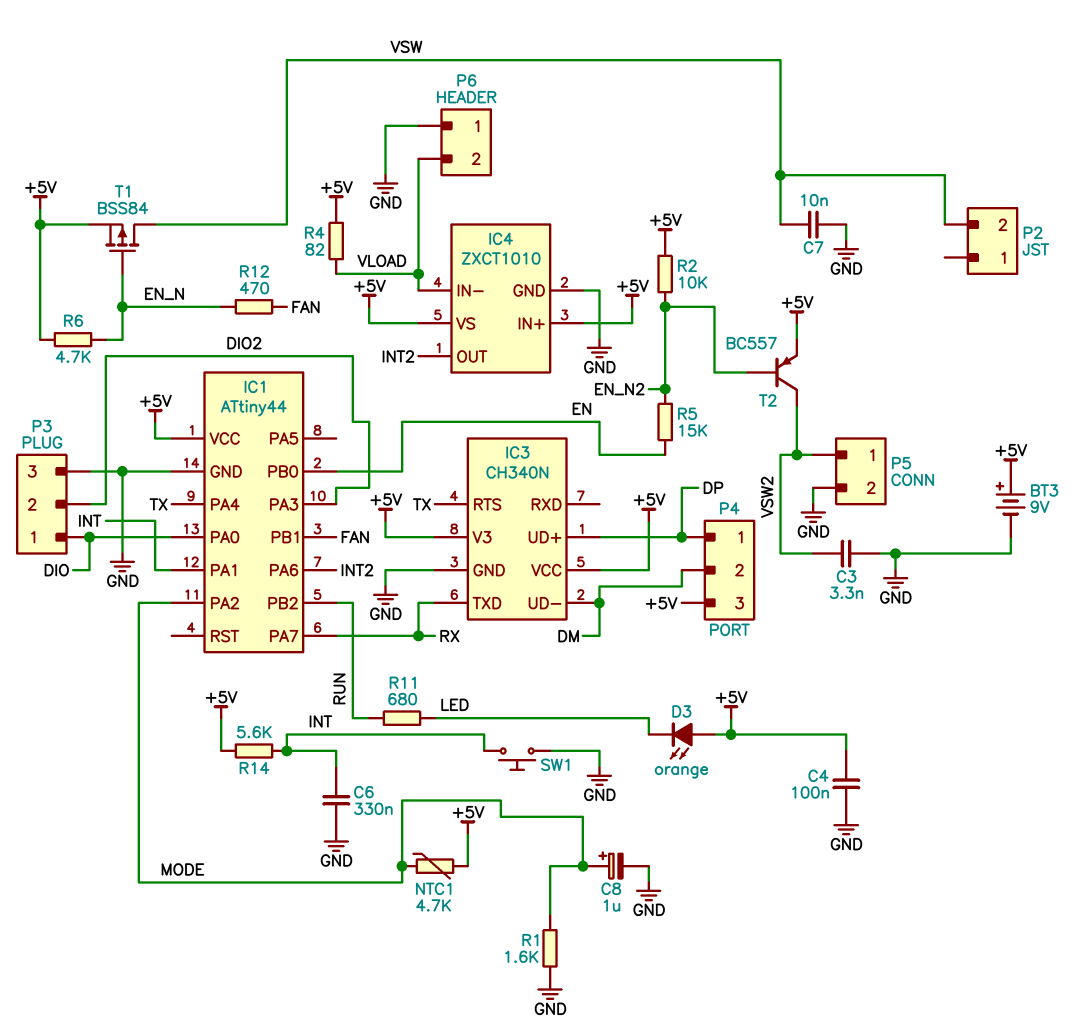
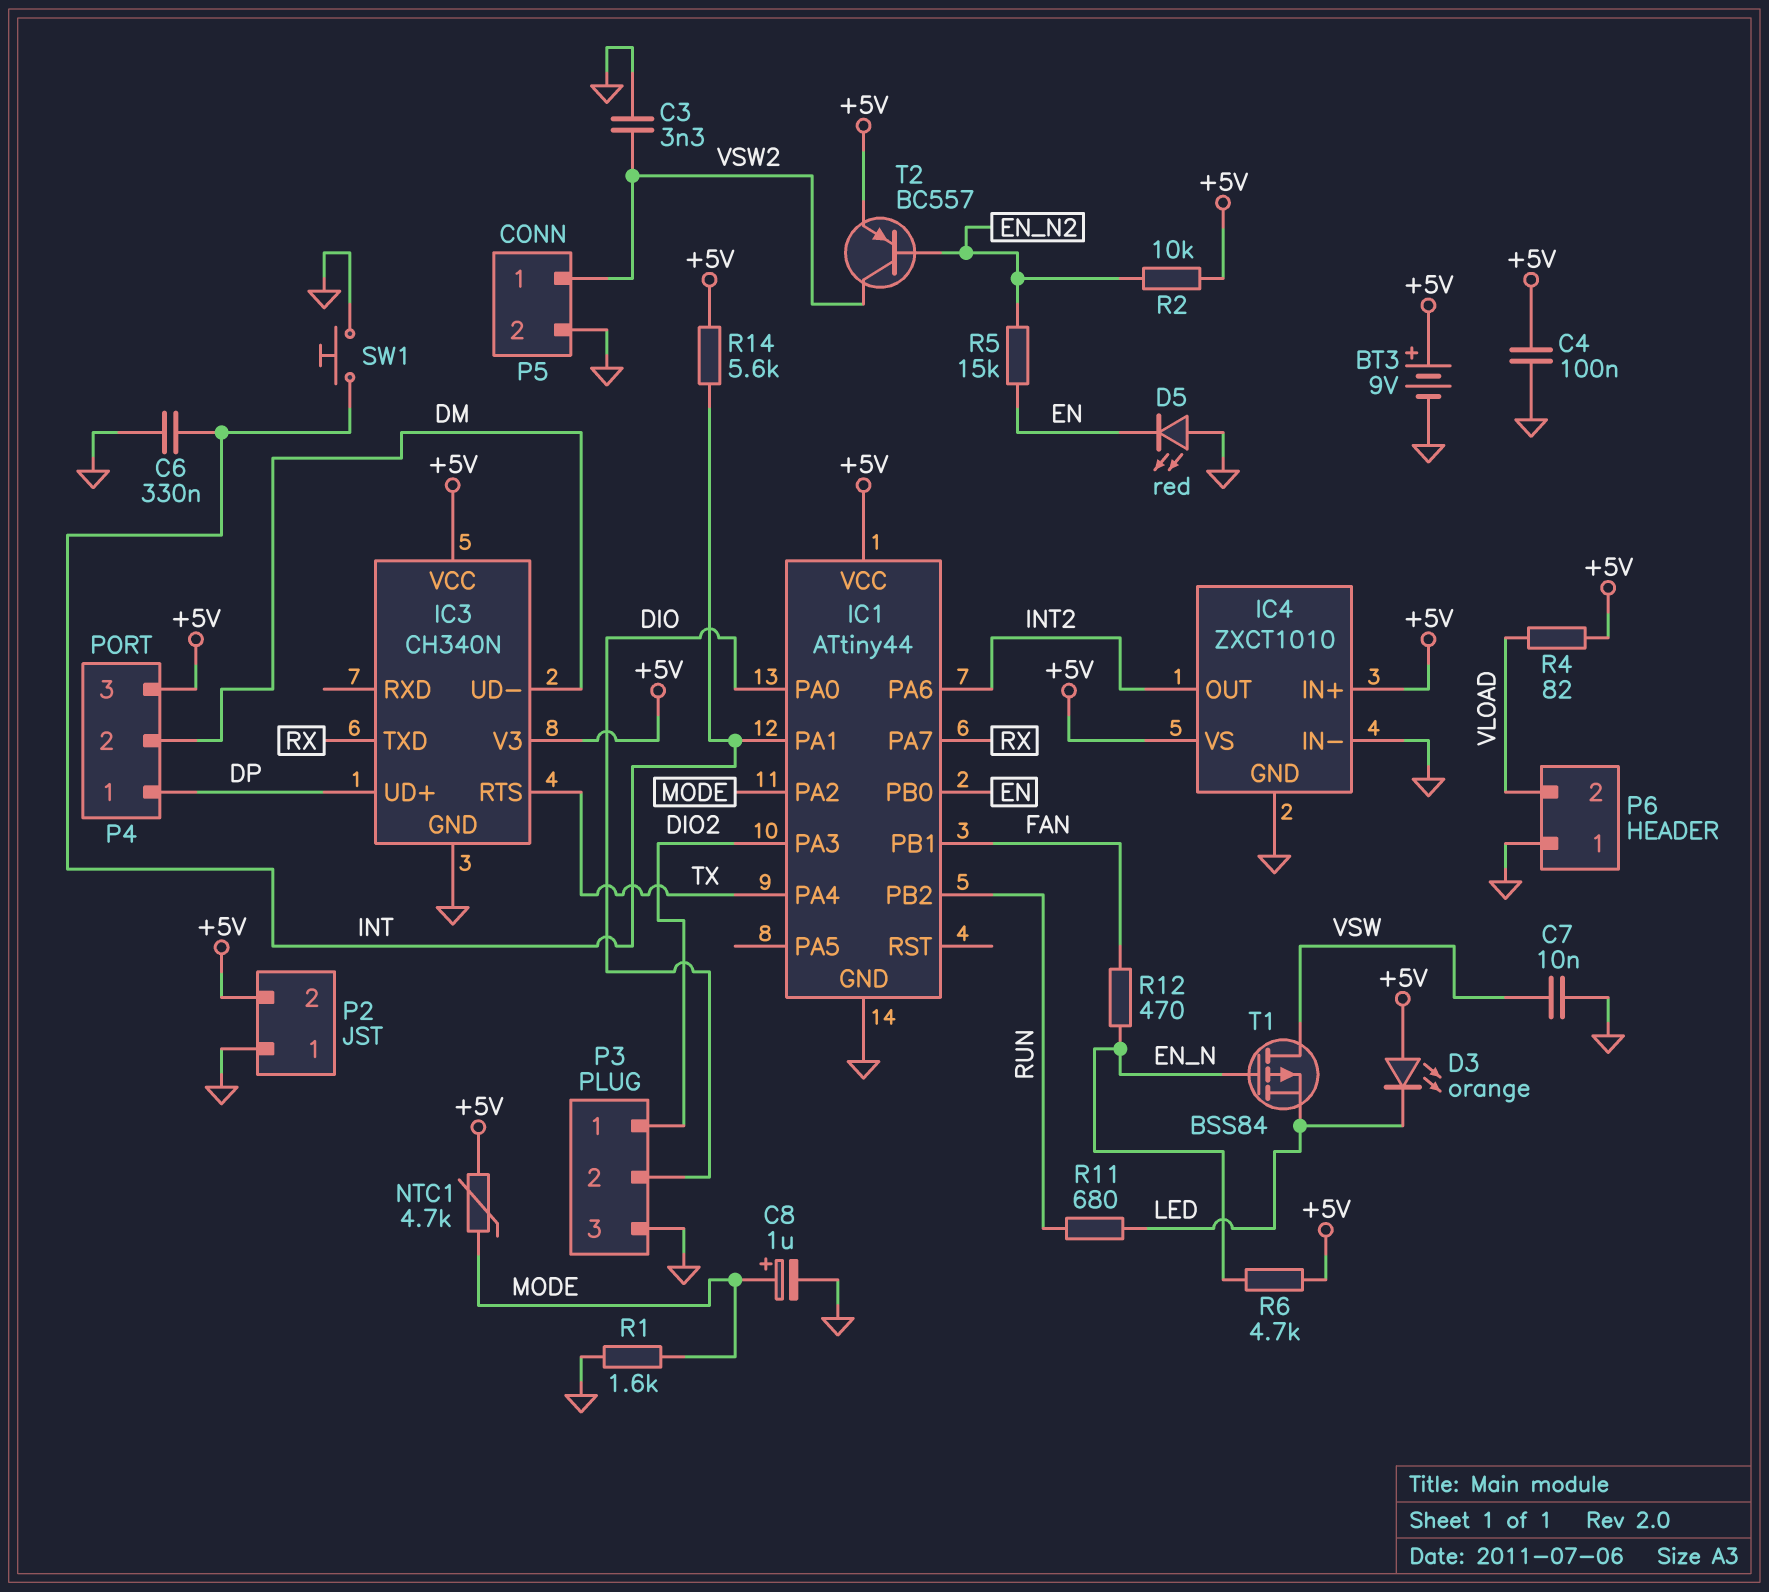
D5: none -> LED red (A GND, K EN)
IC4 pin IN-: VLOAD -> GND
P2 pin 1: none -> GND
P2 pin 2: VSW -> +5V
P3 pin 1: DIO -> DIO2
P3 pin 2: DIO2 -> DIO
T1: PMOS BSS84 (G EN_N, D VSW, S +5V) -> PMOS BSS84 (G EN_N, D VSW, S LED)

